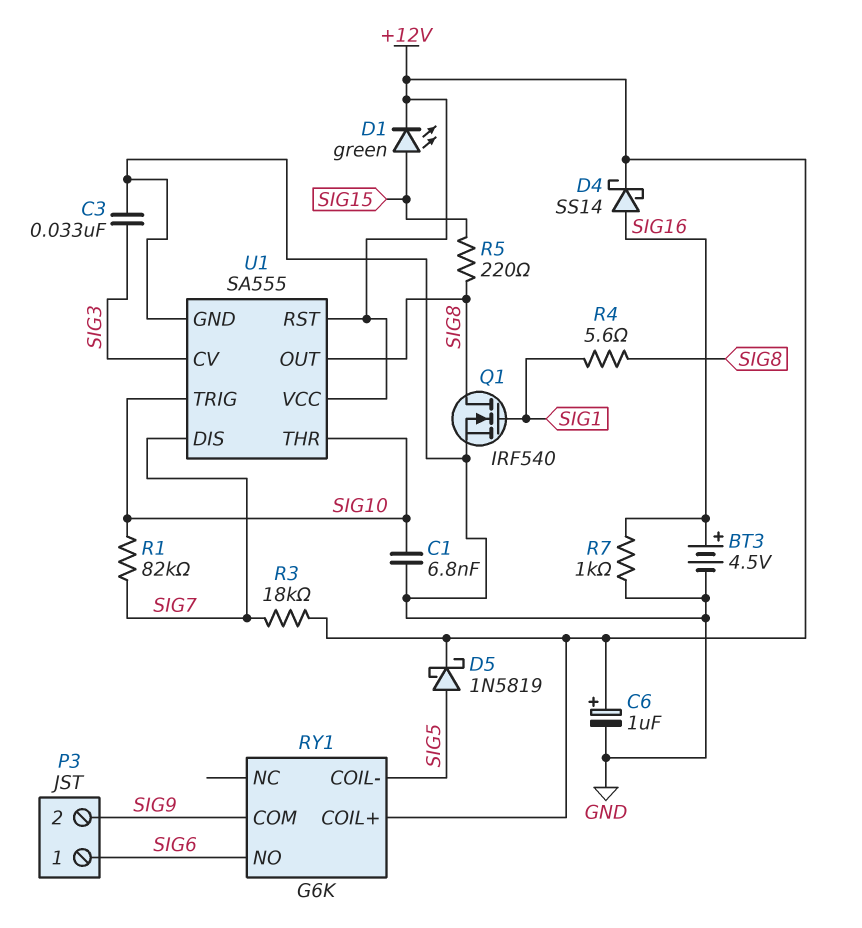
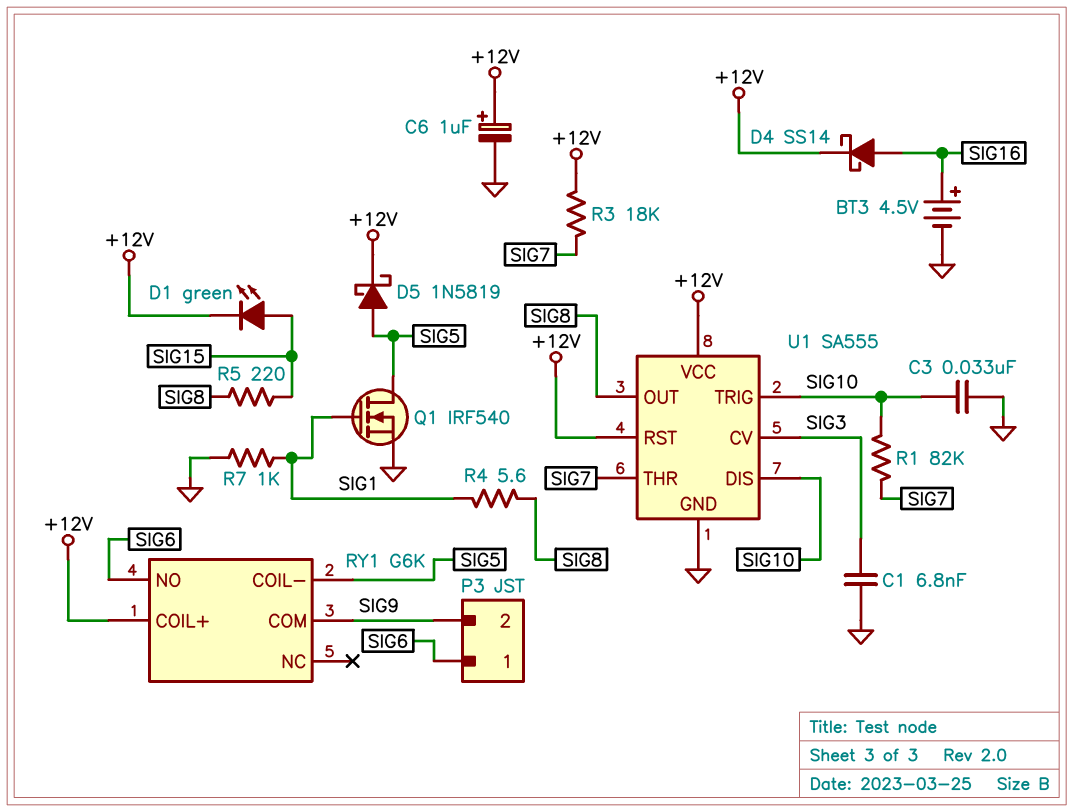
C1: 6.8nF (GND, SIG10) -> 6.8nF (GND, SIG3)
C3: 33nF (GND, SIG3) -> 33nF (GND, SIG10)
Q1: NMOS IRF540 (G SIG1, D SIG8, S GND) -> NMOS IRF540 (G SIG1, D SIG5, S GND)
R7: 1k (GND, SIG16) -> 1k (GND, SIG1)
U1 pin DIS: SIG7 -> SIG10
U1 pin THR: SIG10 -> SIG7

